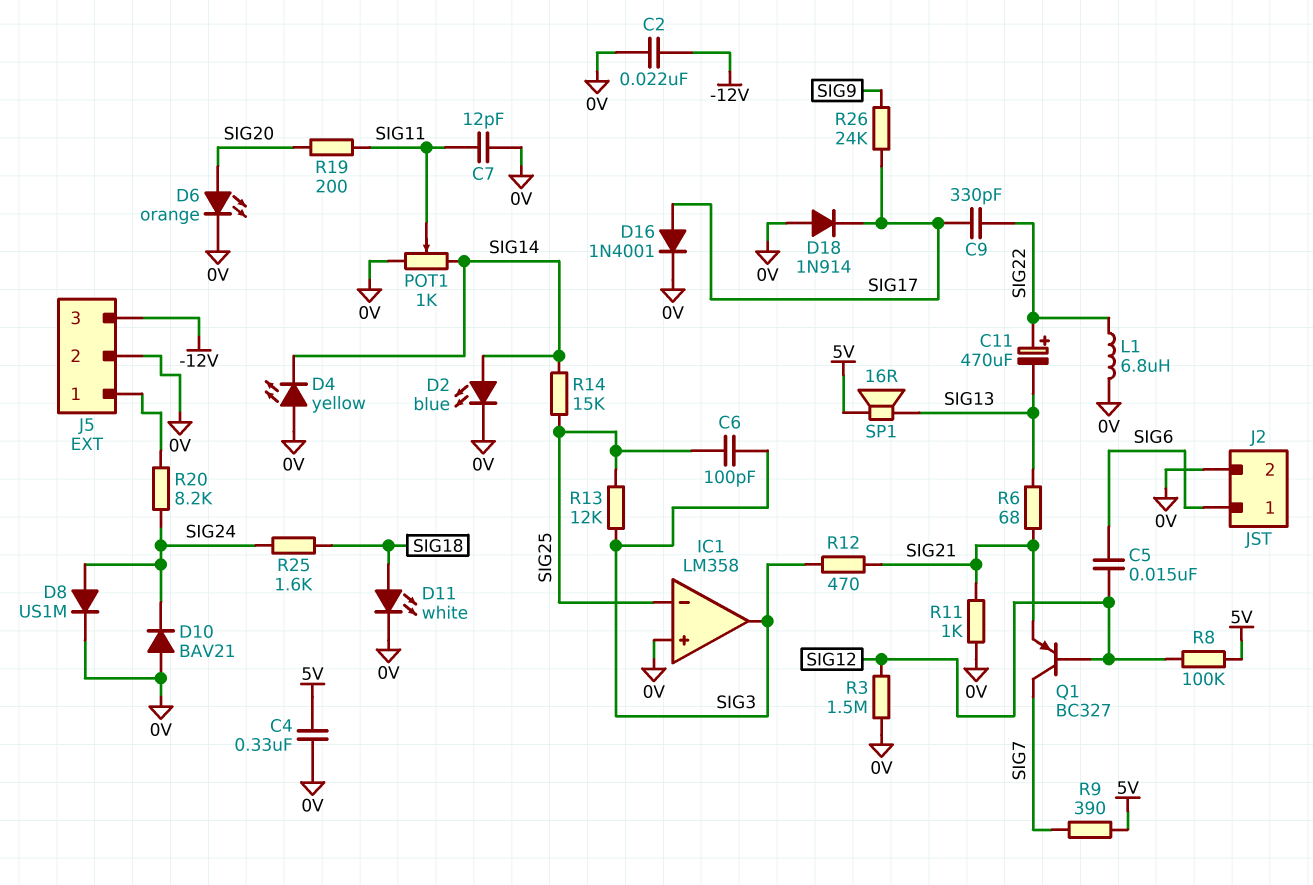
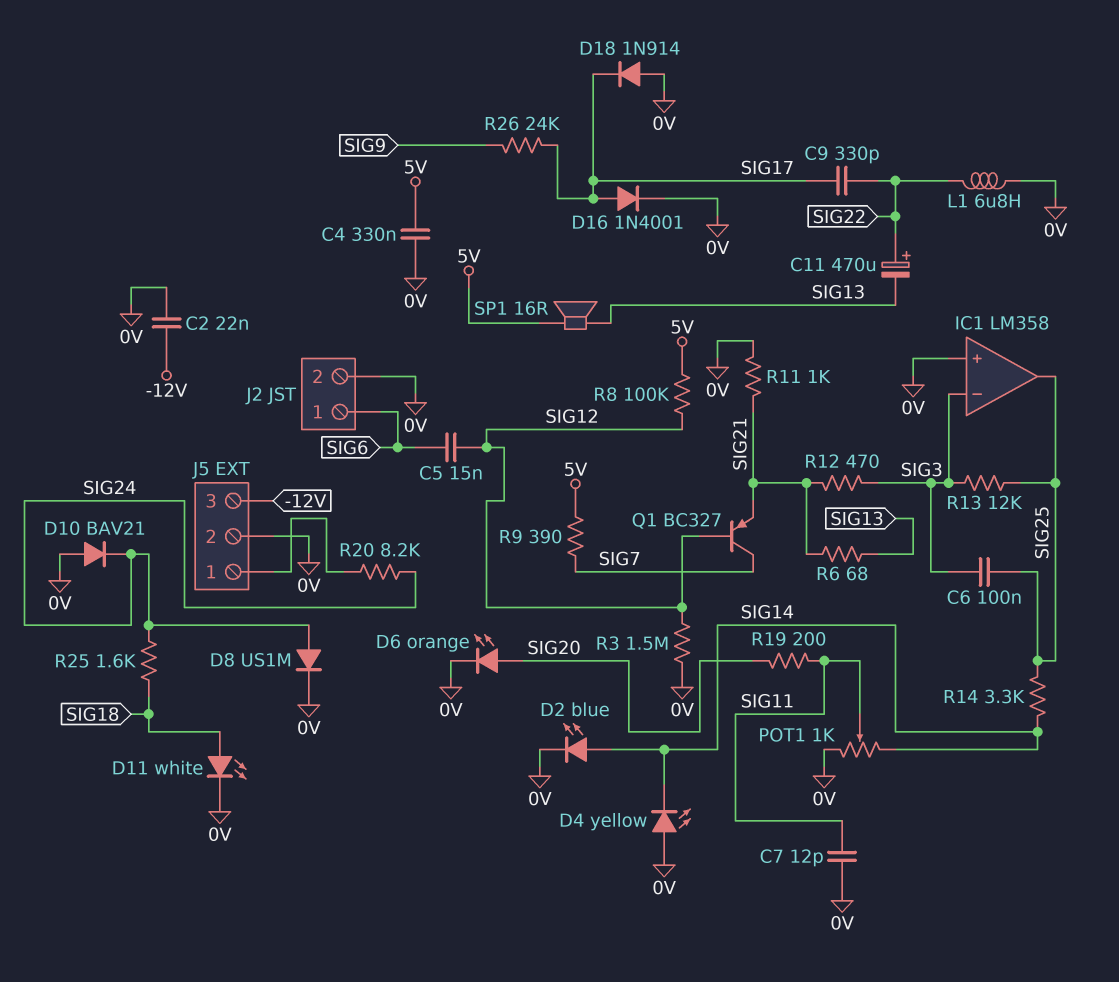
C6: 100pF (SIG3, SIG25) -> 100nF (SIG3, SIG25)
IC1 pin in-: SIG25 -> SIG3
IC1 pin out: SIG3 -> SIG25
R14: 15k (SIG14, SIG25) -> 3.3k (SIG14, SIG25)

